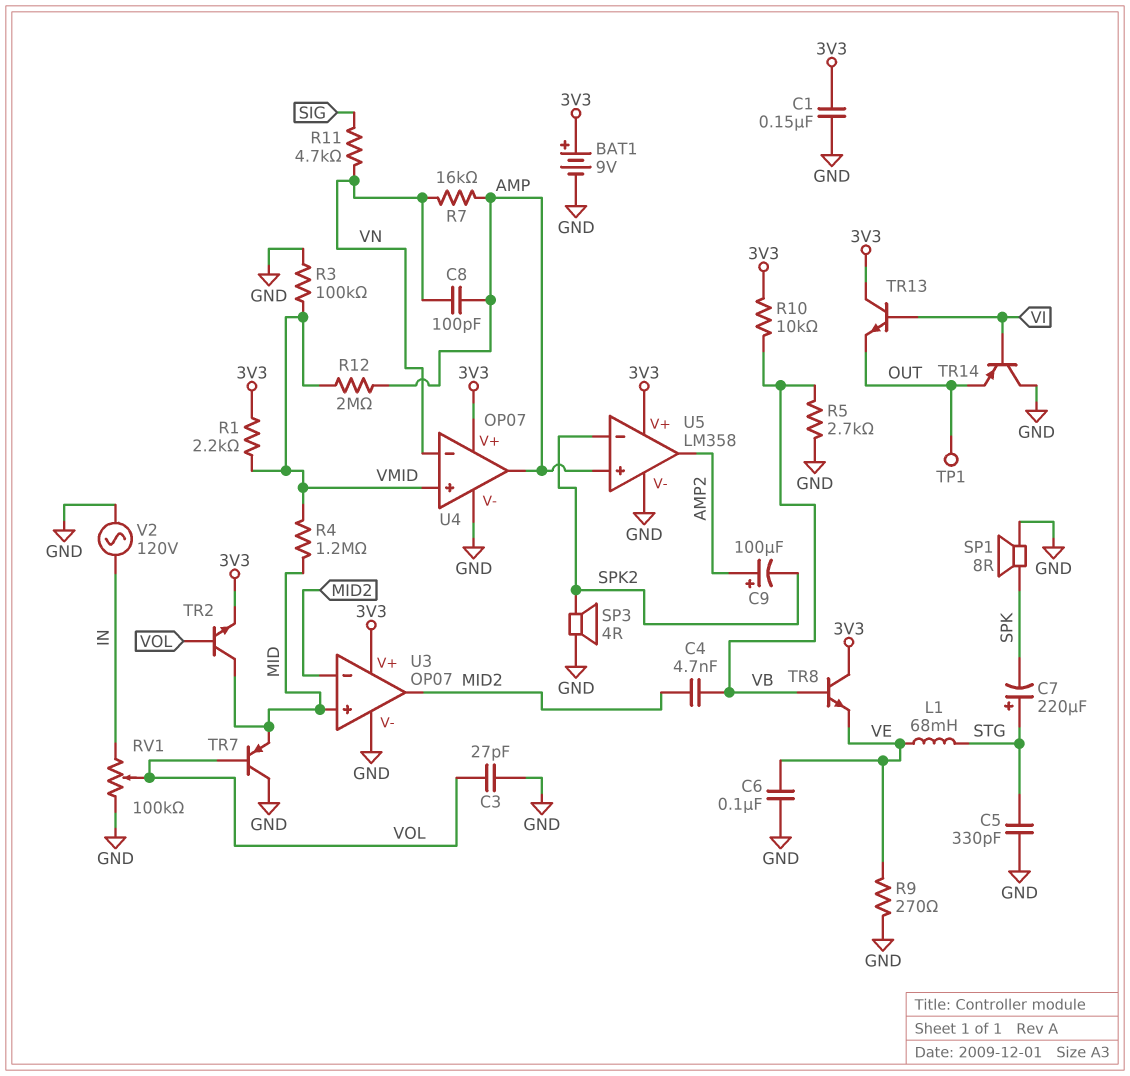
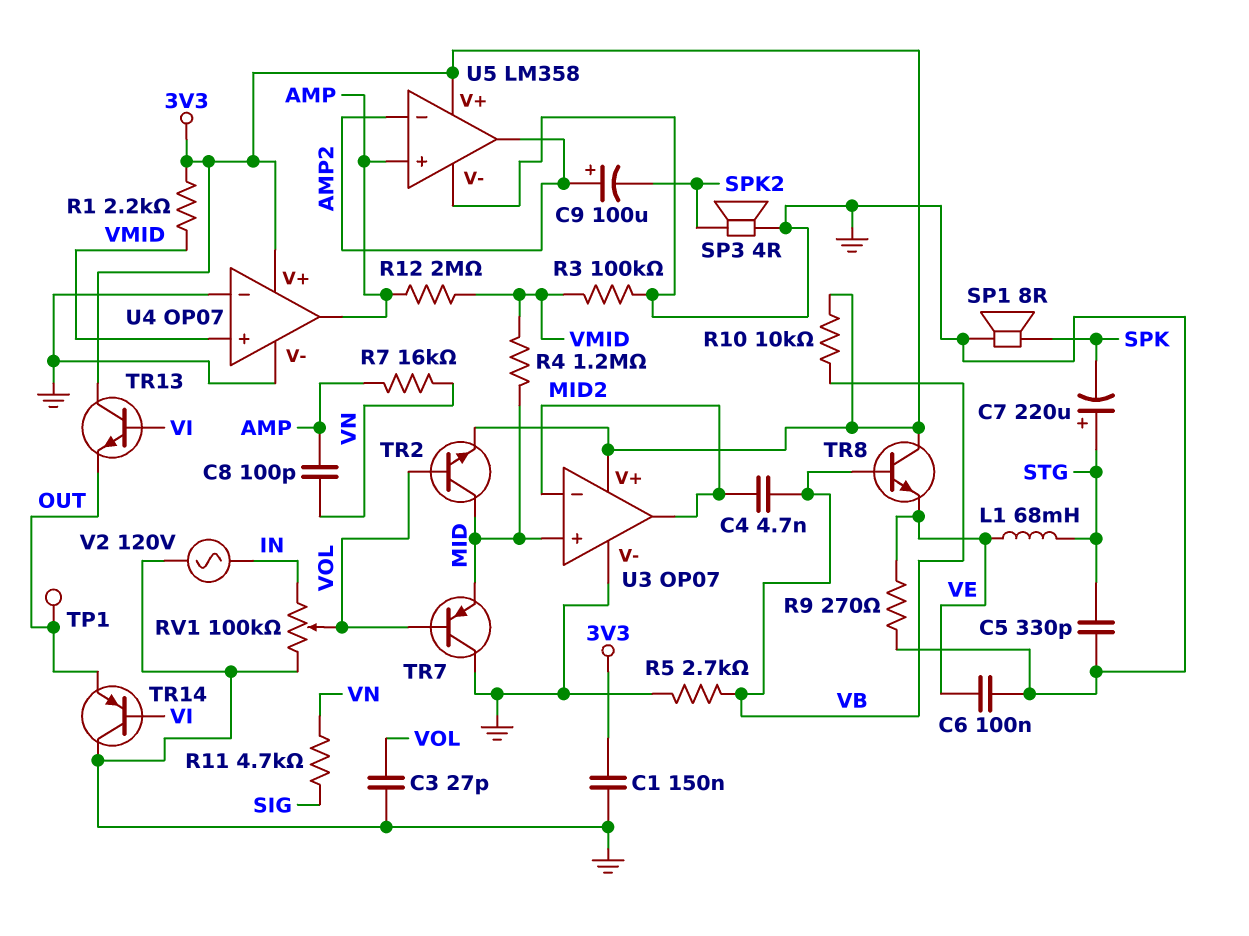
BAT1: 9V (plus 3V3, minus GND) -> none
U4 pin in-: VN -> GND
U5 pin in-: SPK2 -> AMP2

